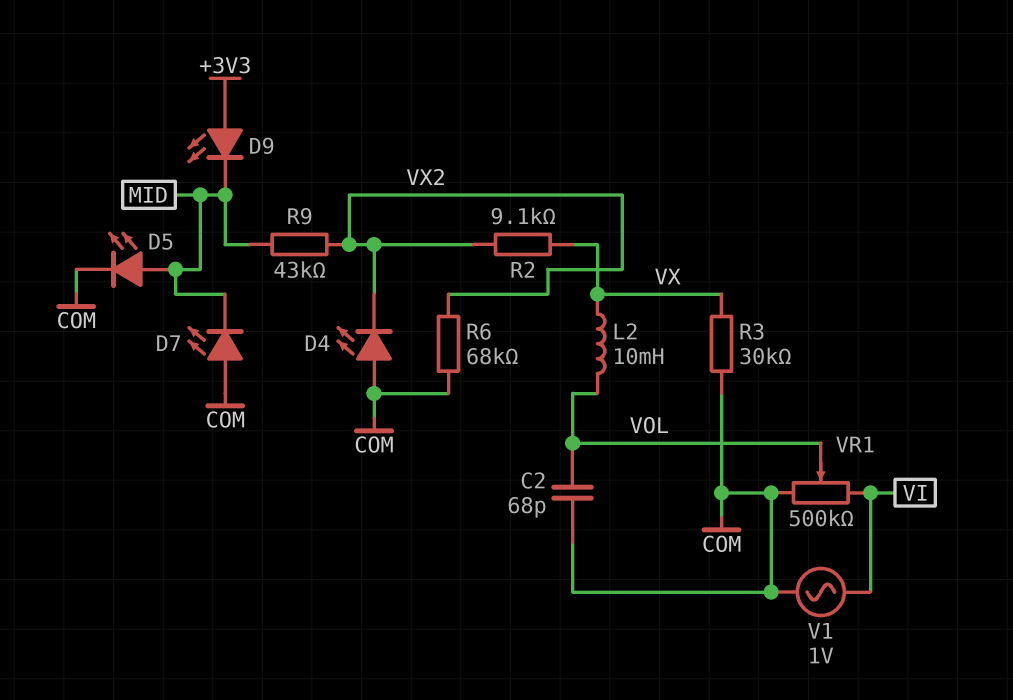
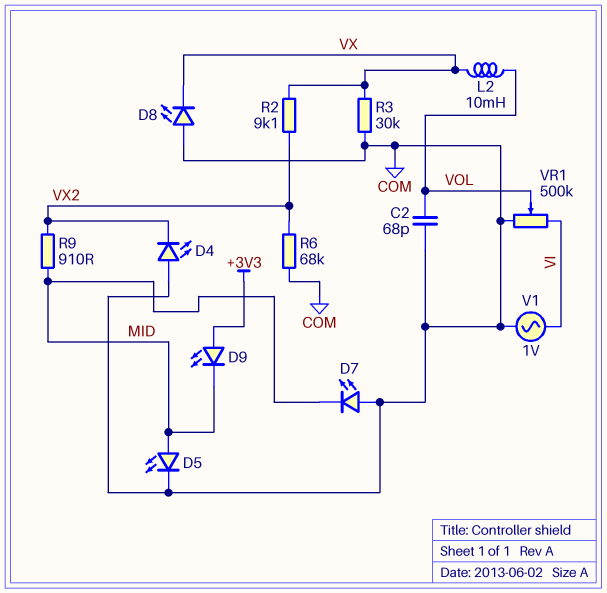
D8: none -> LED (A COM, K VX)
R9: 43k (MID, VX2) -> 910 (MID, VX2)

